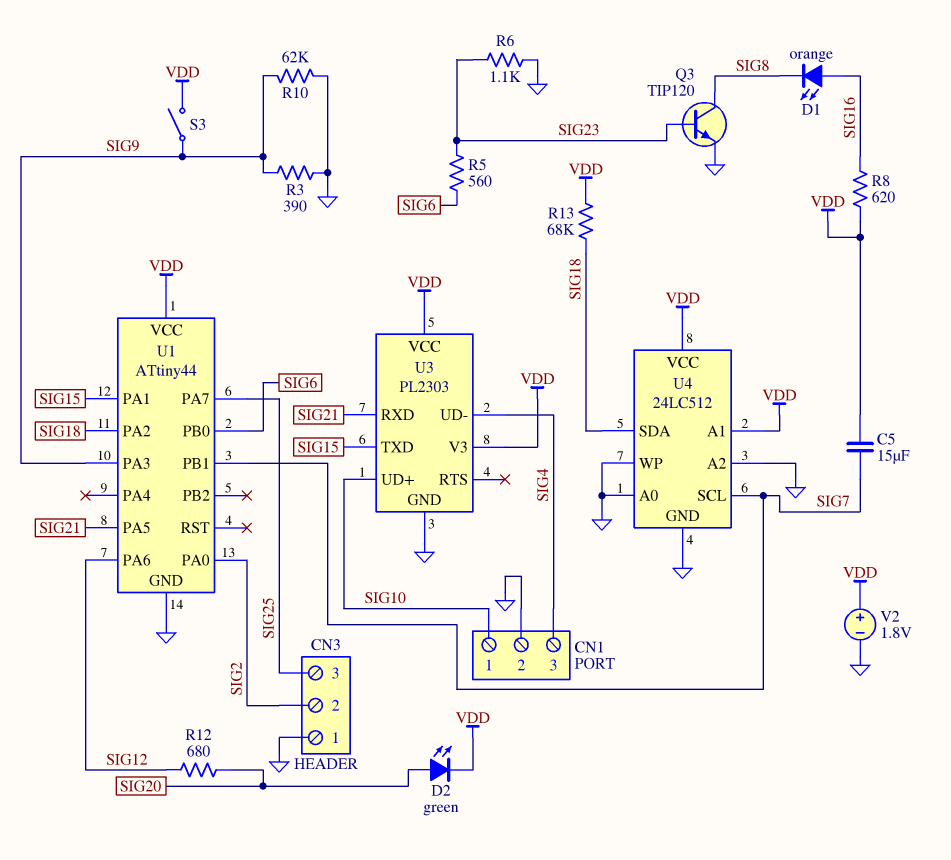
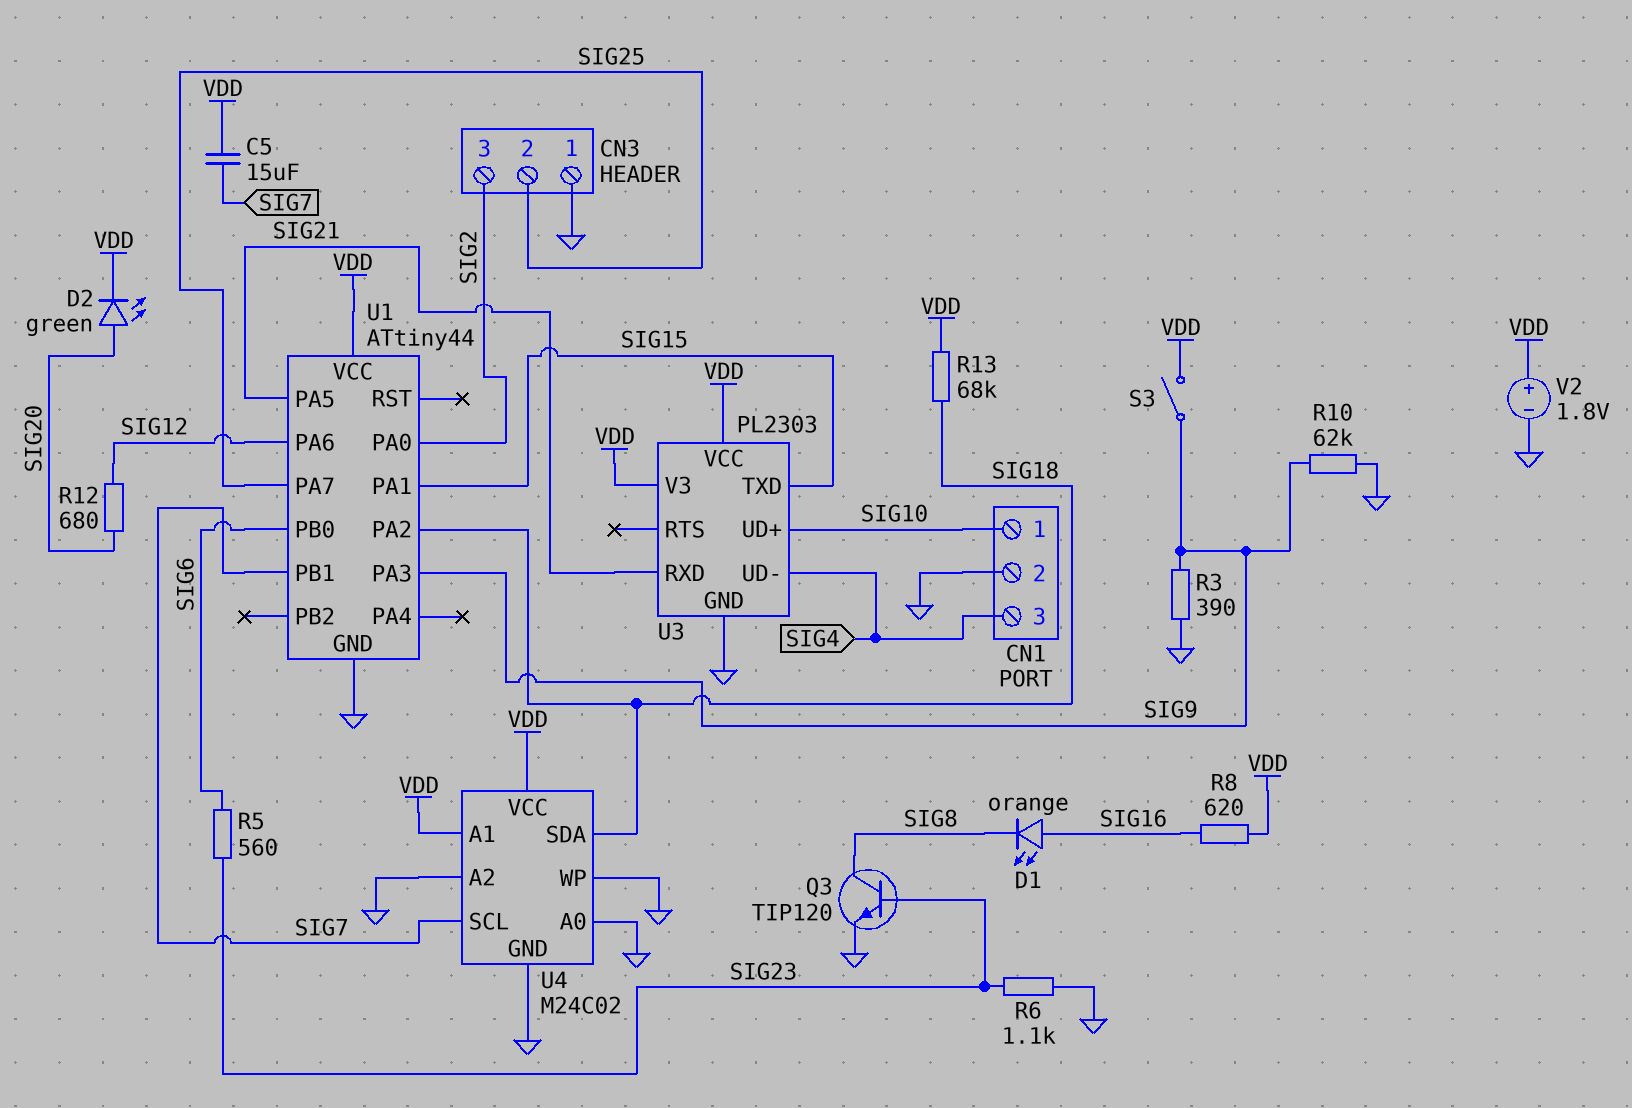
CN3 pin 2: SIG2 -> SIG25
CN3 pin 3: SIG25 -> SIG2
U4: 24LC512 -> M24C02

